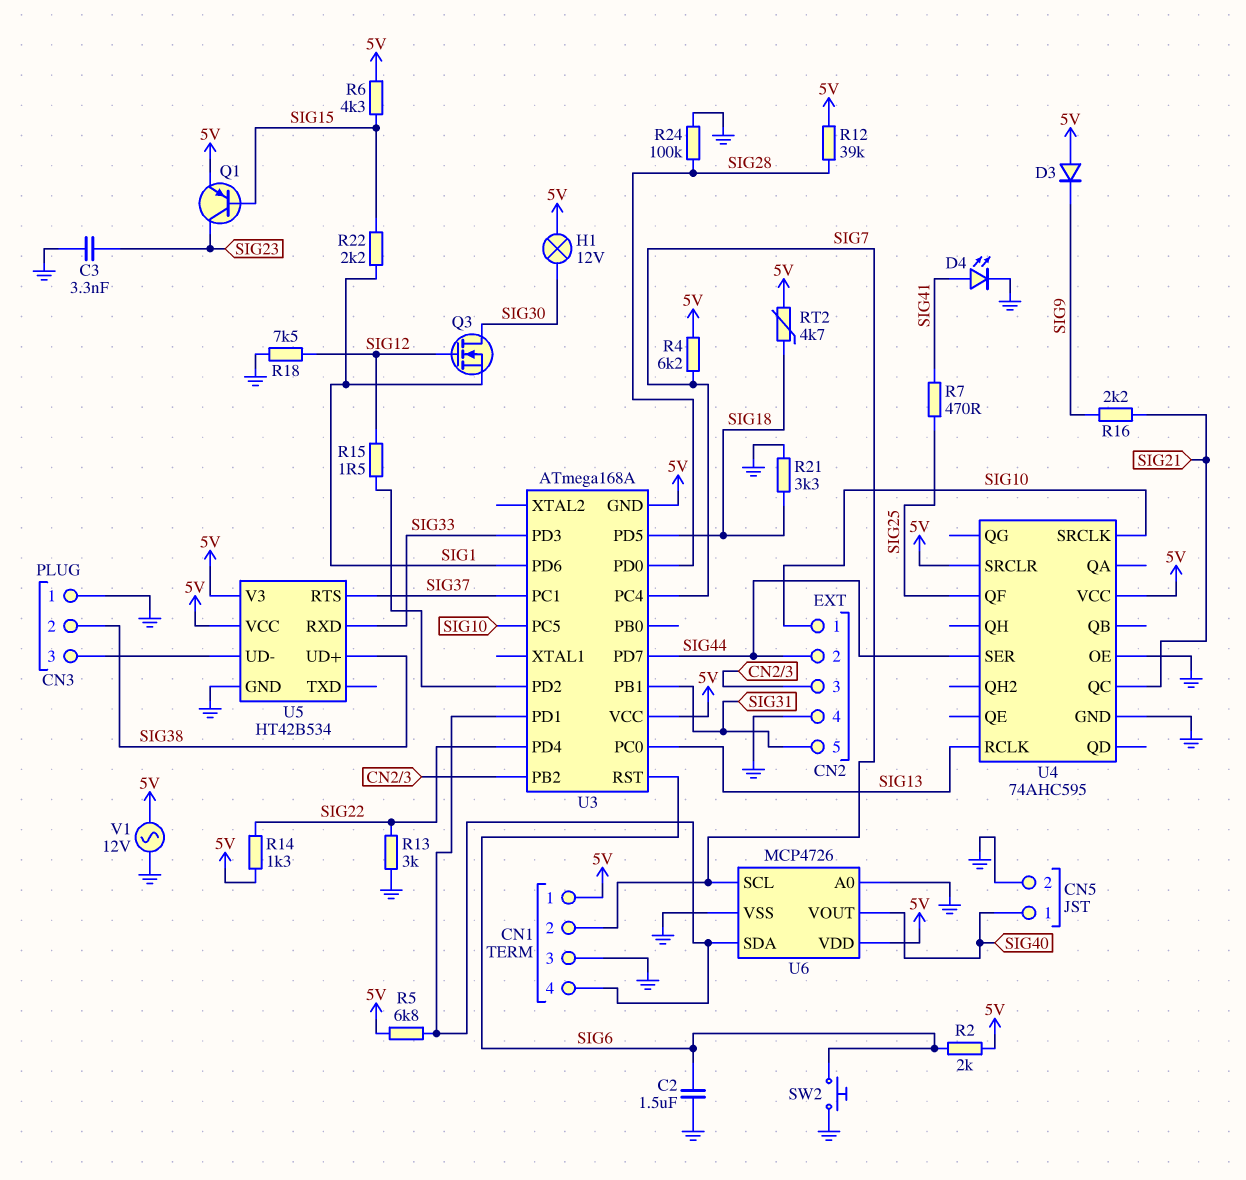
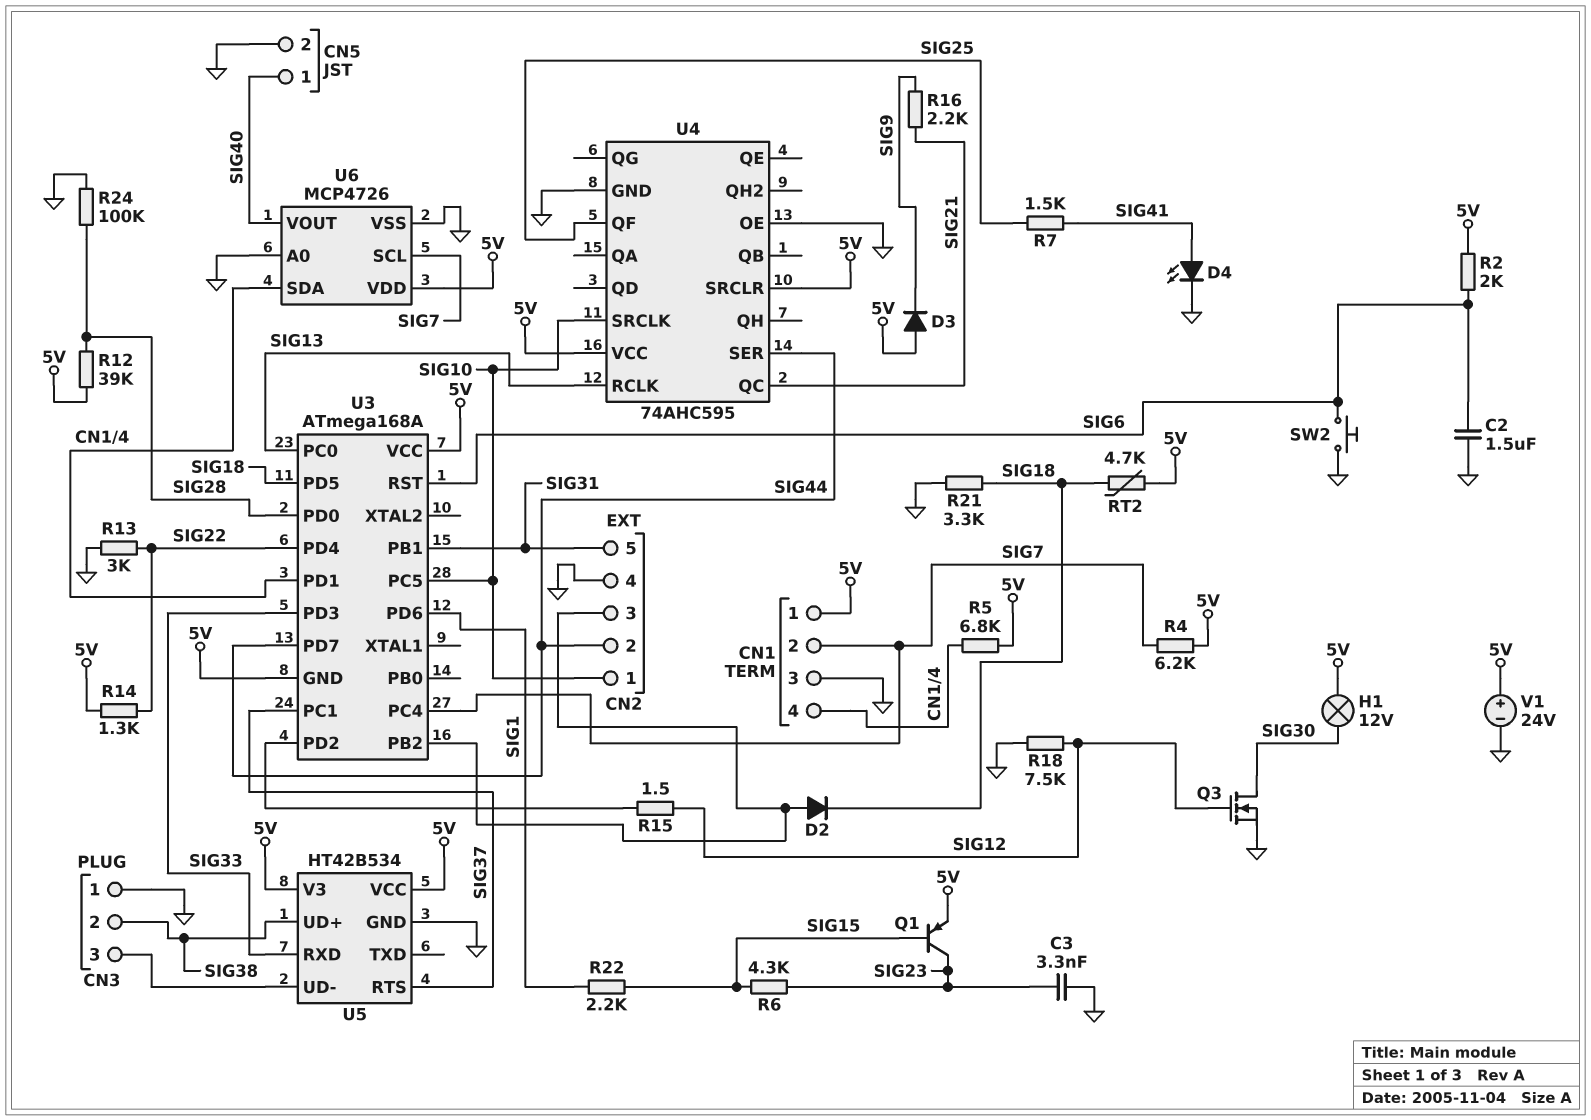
D2: none -> diode (A CN2/3, K SIG18)
Q3: NMOS (G SIG12, D SIG30, S SIG1) -> NMOS (G SIG12, D SIG30, S GND)
R6: 4.3k (5V, SIG15) -> 4.3k (SIG15, SIG23)
R7: 470 (SIG25, SIG41) -> 1.5k (SIG25, SIG41)
V1: AC 12V (5V, GND) -> 24V (plus 5V, minus GND)

